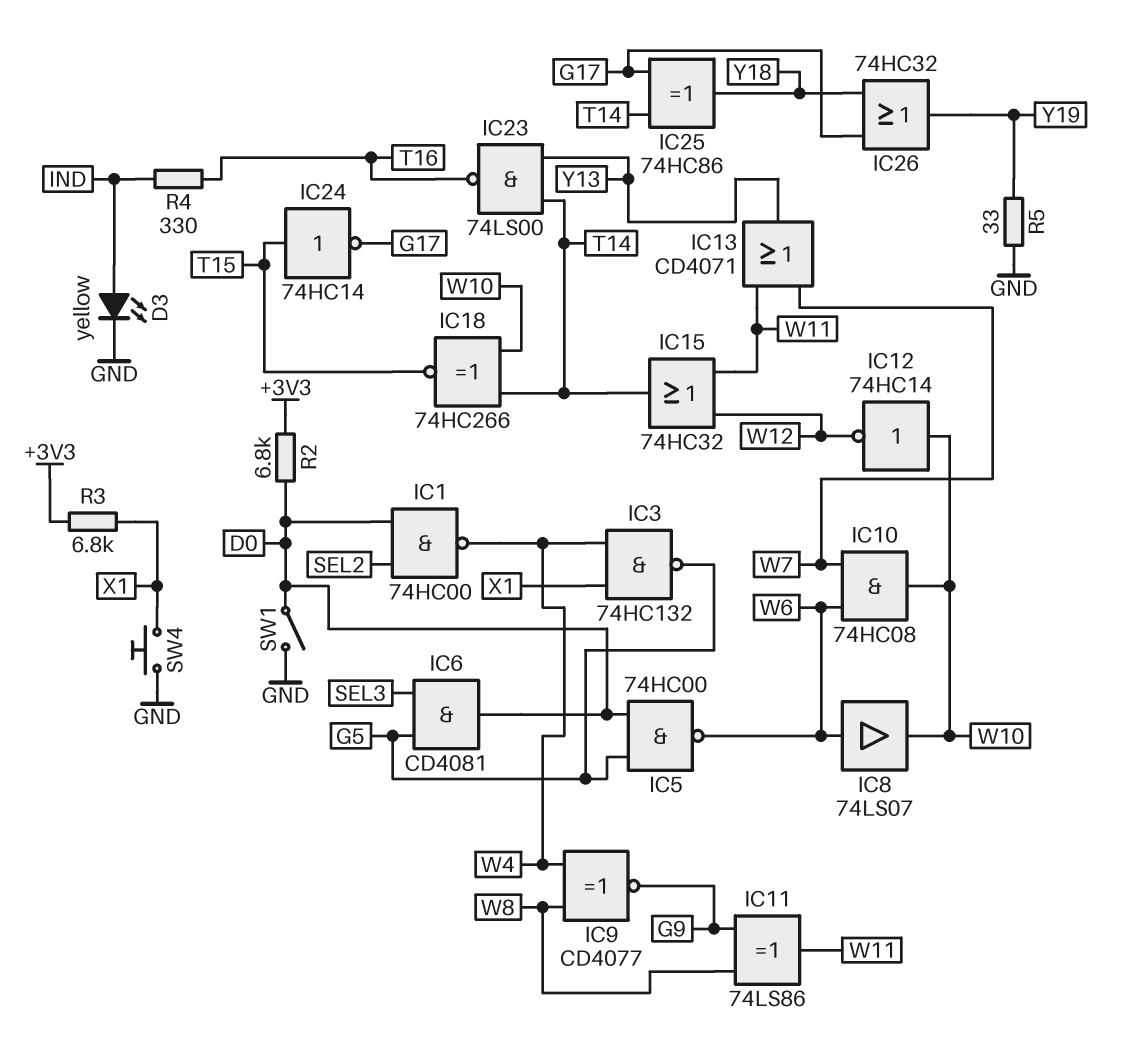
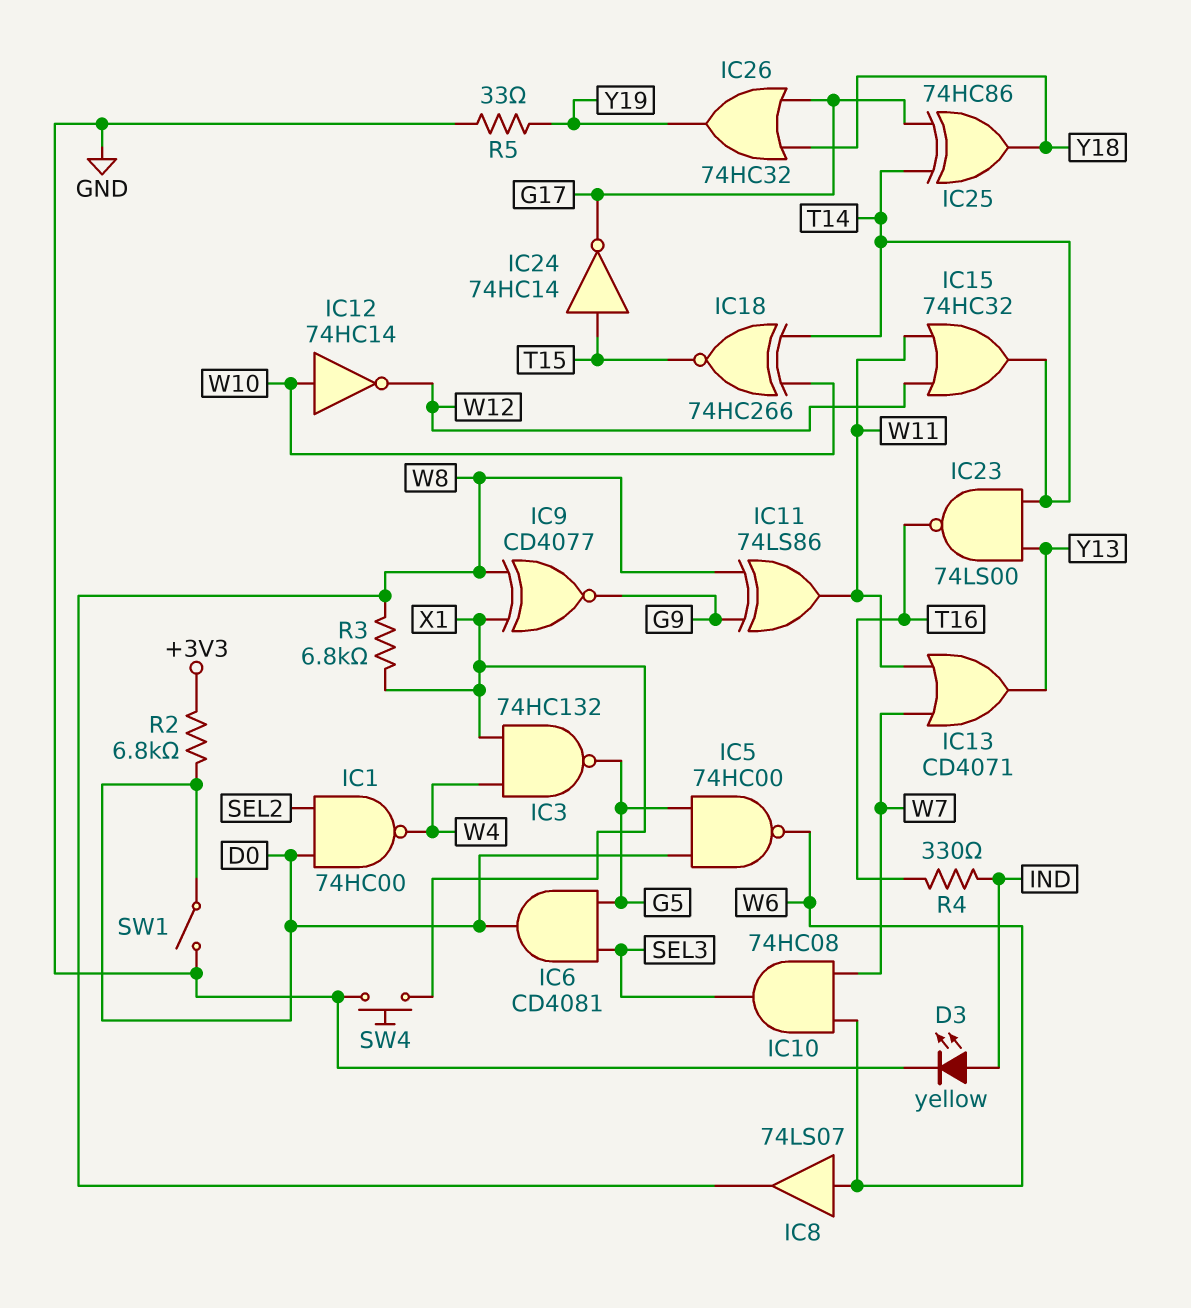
IC8: buffer 74LS07 (in W6, out W10) -> buffer 74LS07 (in W6, out W8)
IC9: XNOR CD4077 (in W4, in W8, out G9) -> XNOR CD4077 (in W8, in X1, out G9)
IC10: AND 74HC08 (in W6, in W7, out W10) -> AND 74HC08 (in W6, in W7, out SEL3)
R3: 6.8k (+3V3, X1) -> 6.8k (W8, X1)

